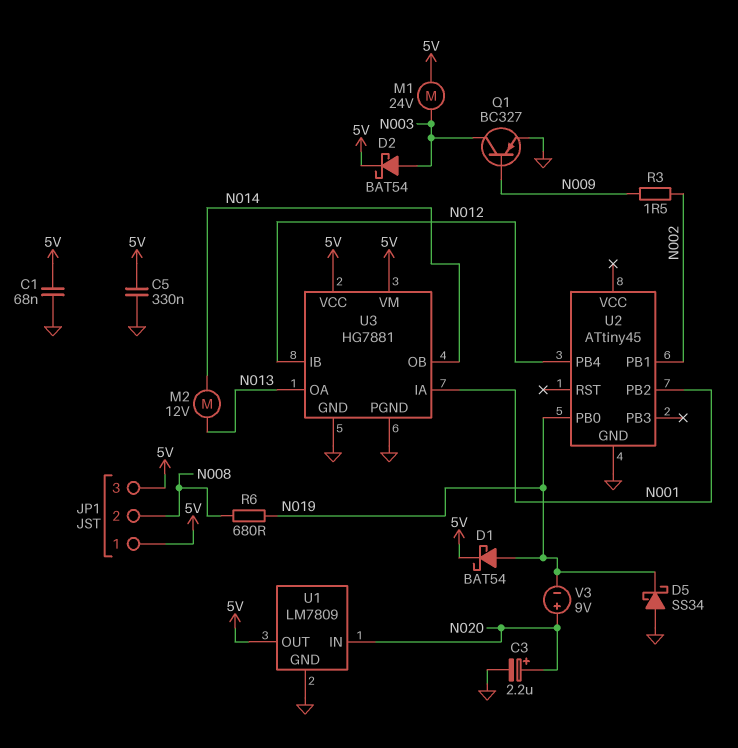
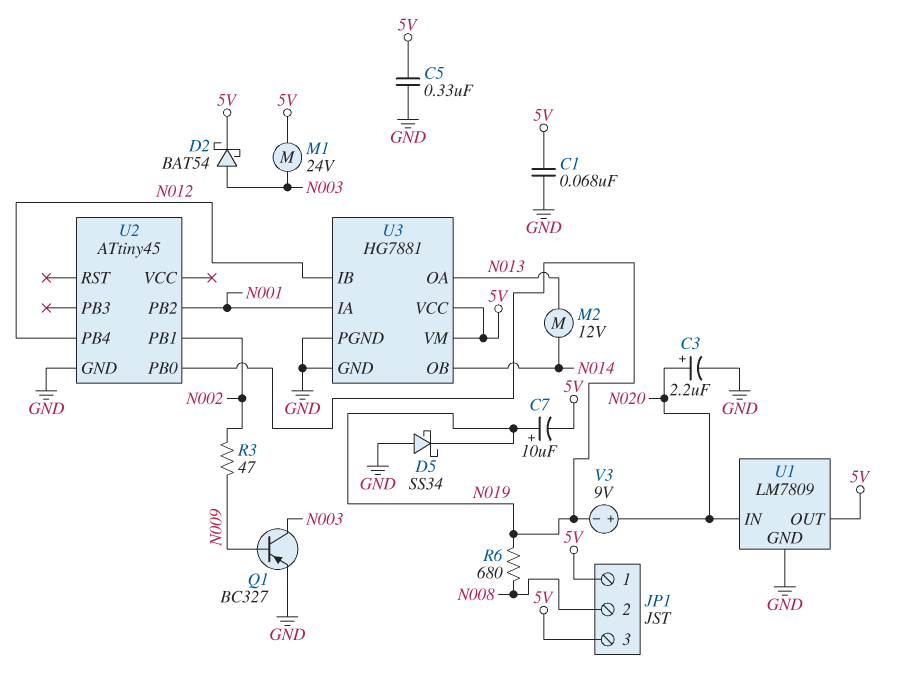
C7: none -> 10uF (plus N019, minus 5V)
D1: schottky BAT54 (A N019, K 5V) -> none
R3: 1.5 (N002, N009) -> 47 (N002, N009)

